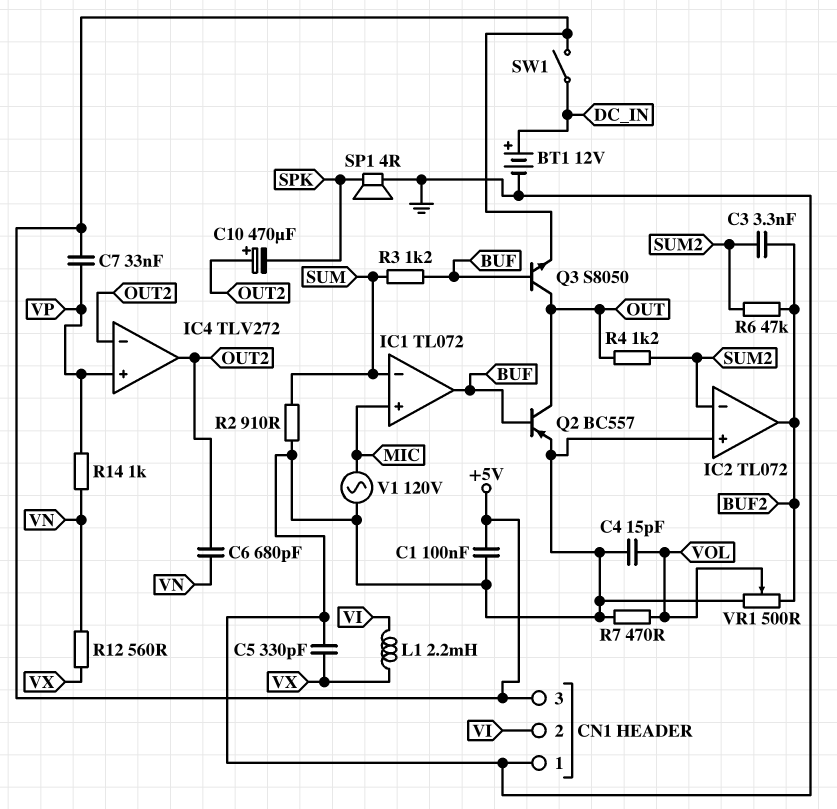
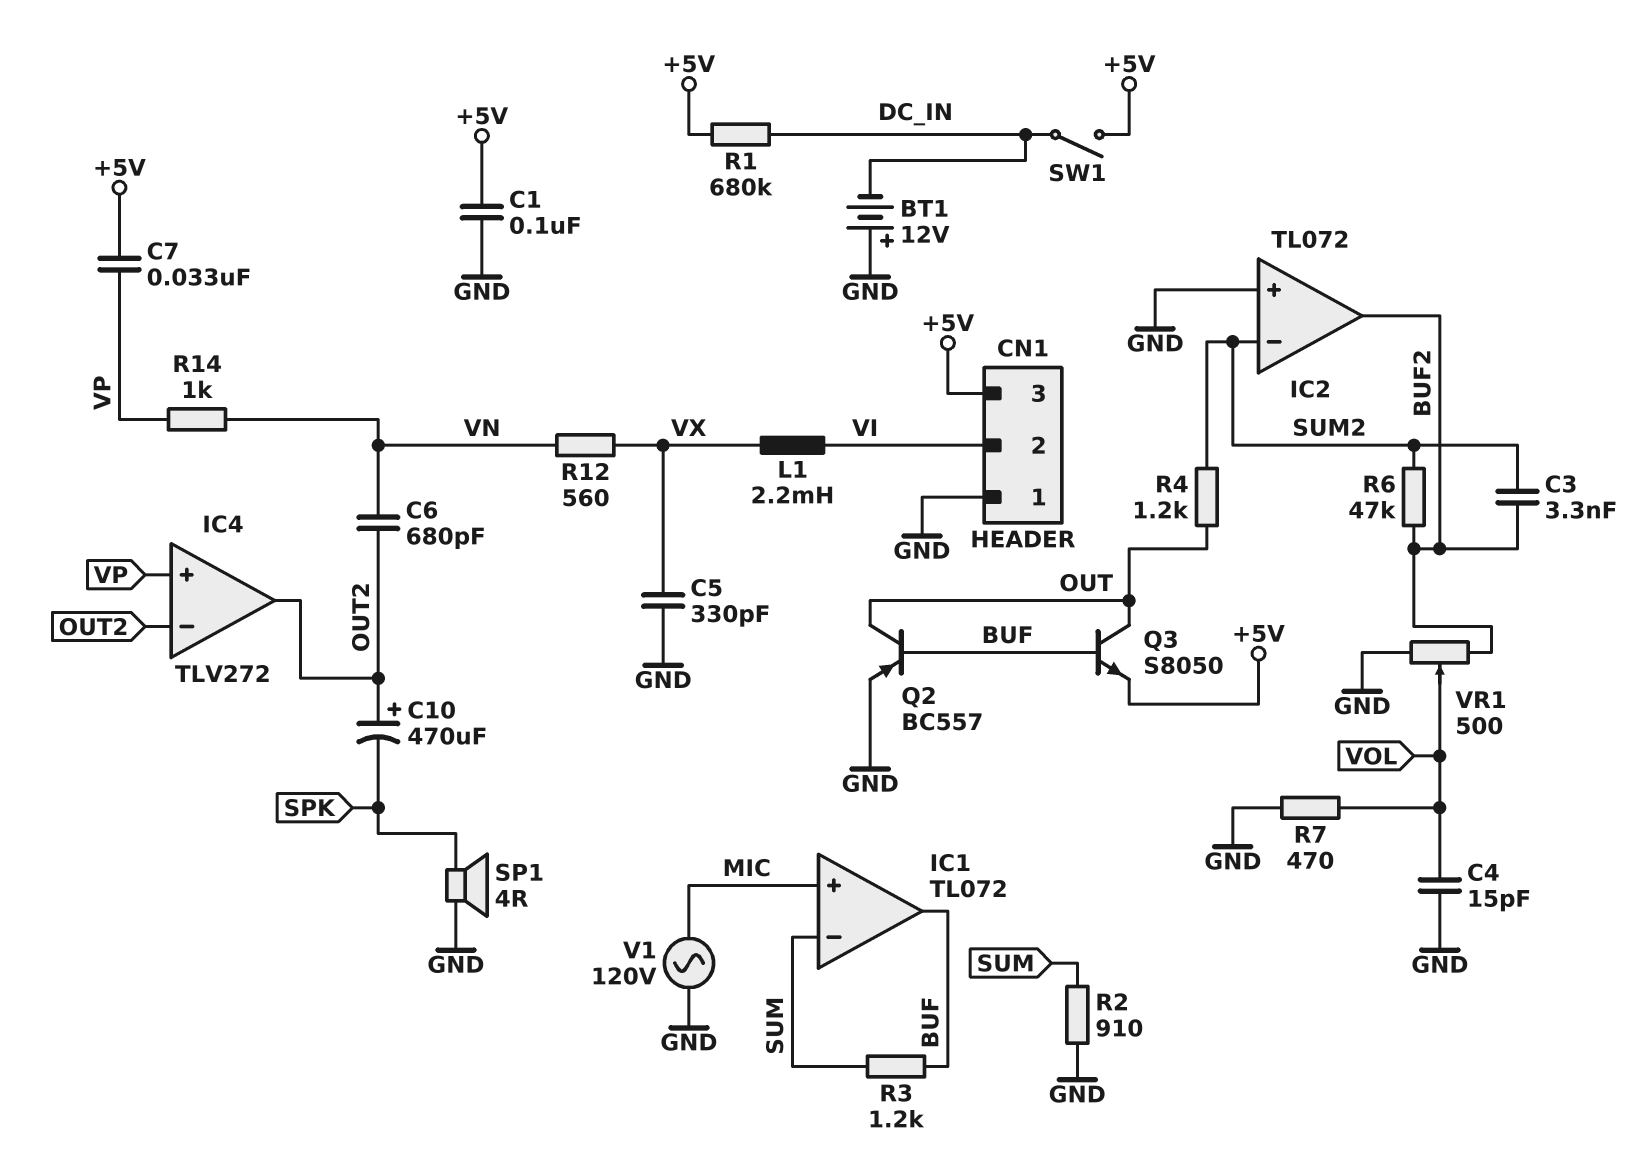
BT1: 12V (plus DC_IN, minus GND) -> 12V (plus GND, minus DC_IN)
R1: none -> 680k (+5V, DC_IN)

